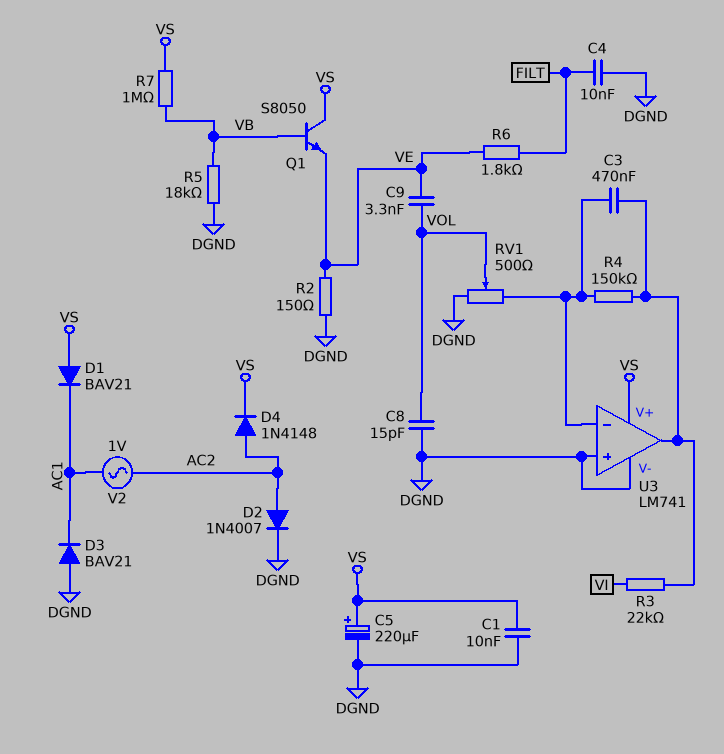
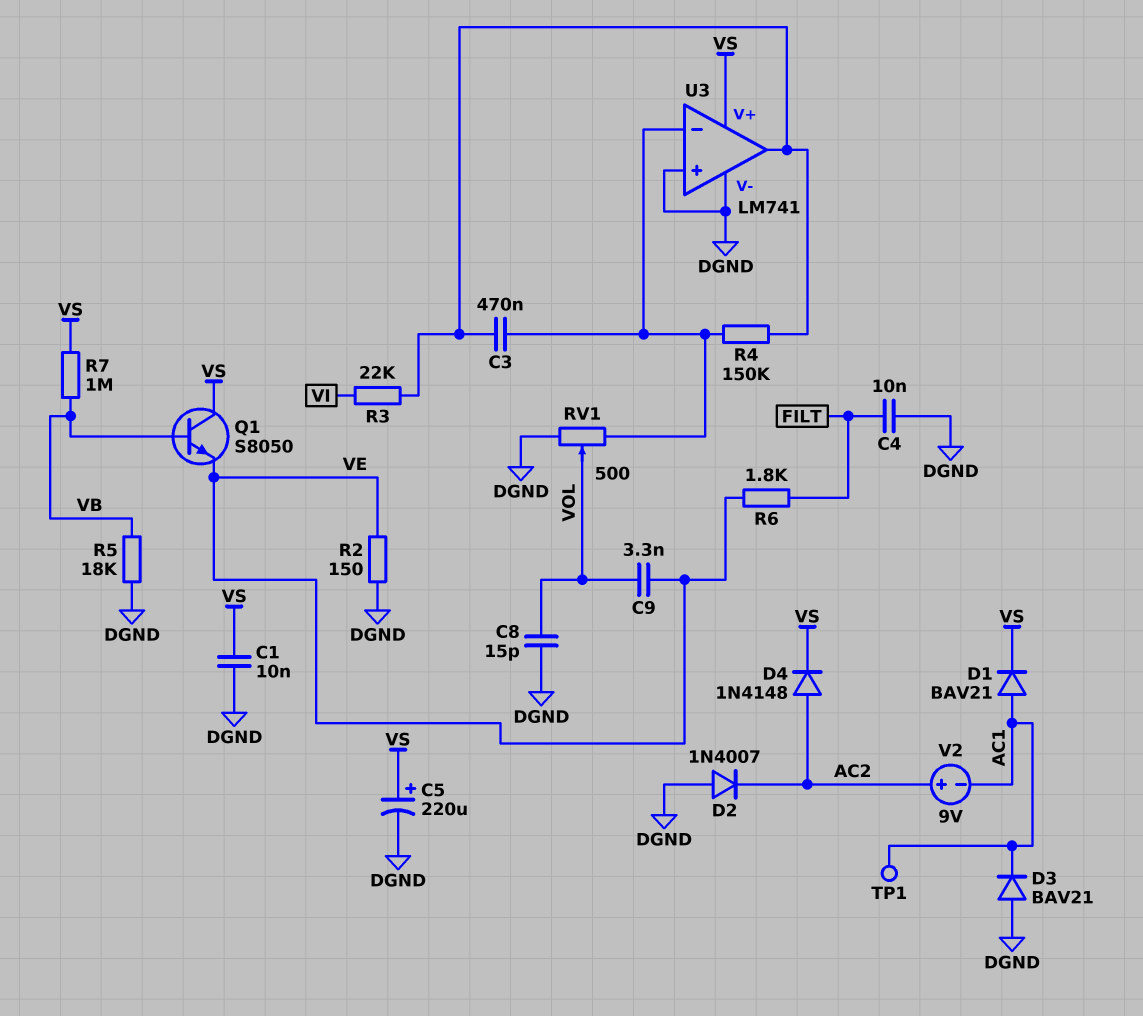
D1: diode BAV21 (A VS, K AC1) -> diode BAV21 (A AC1, K VS)
D2: diode 1N4007 (A AC2, K DGND) -> diode 1N4007 (A DGND, K AC2)
TP1: none -> test point (AC1)
V2: AC 1V (AC1, AC2) -> 9V (plus AC2, minus AC1)

